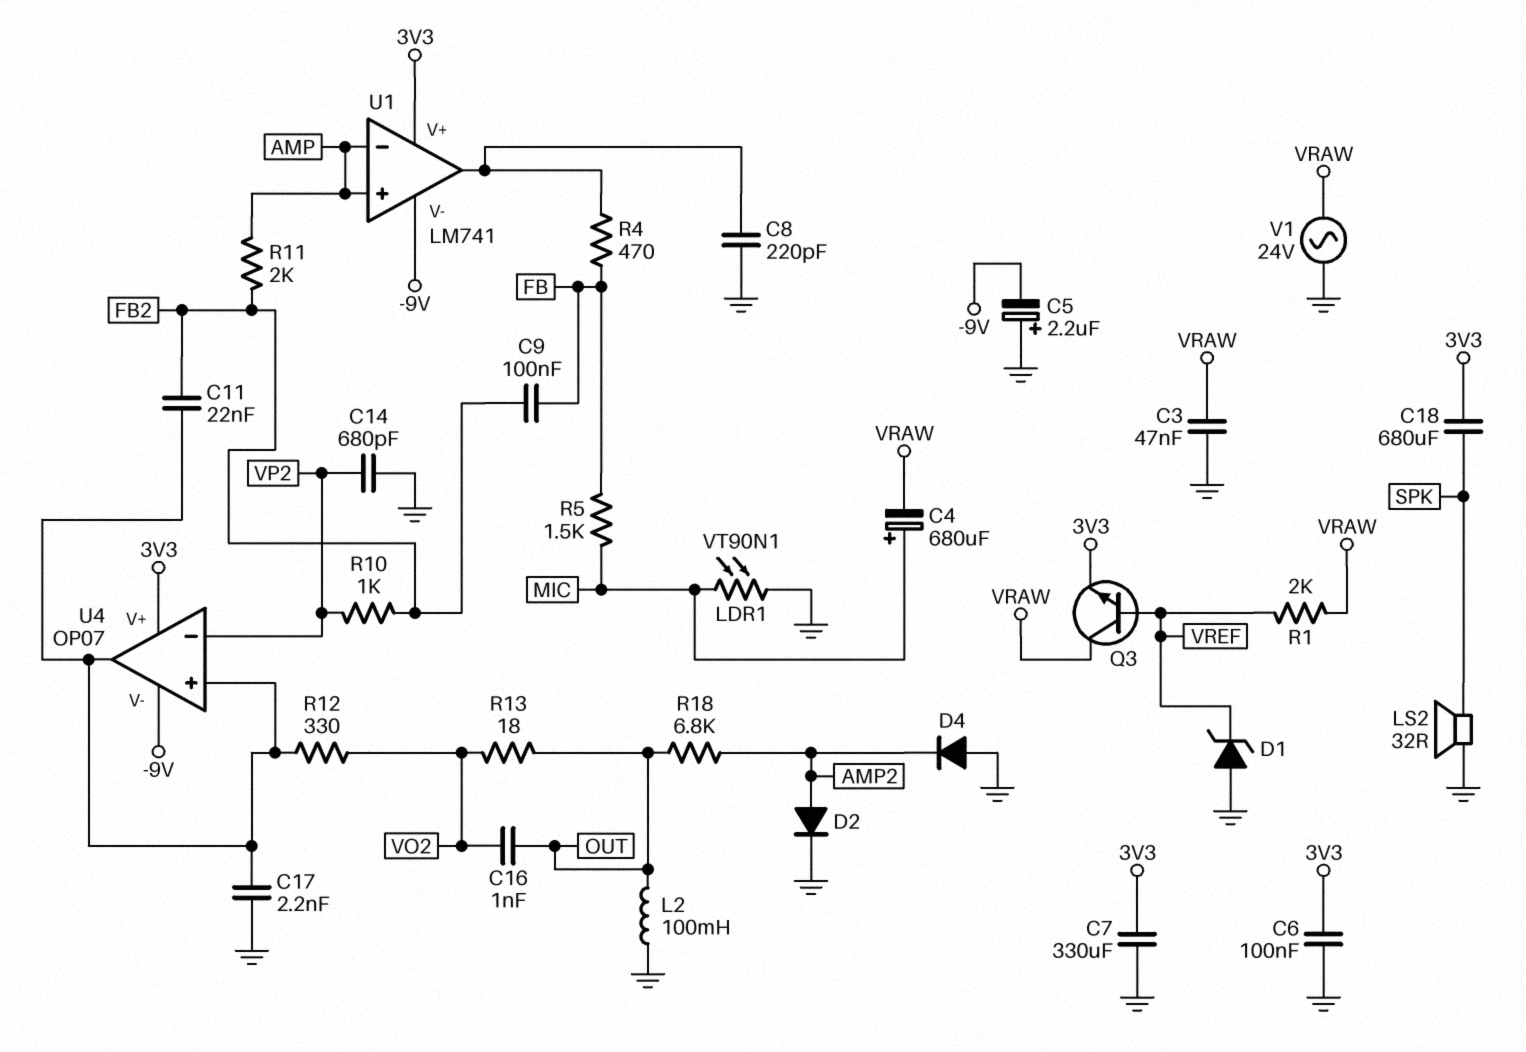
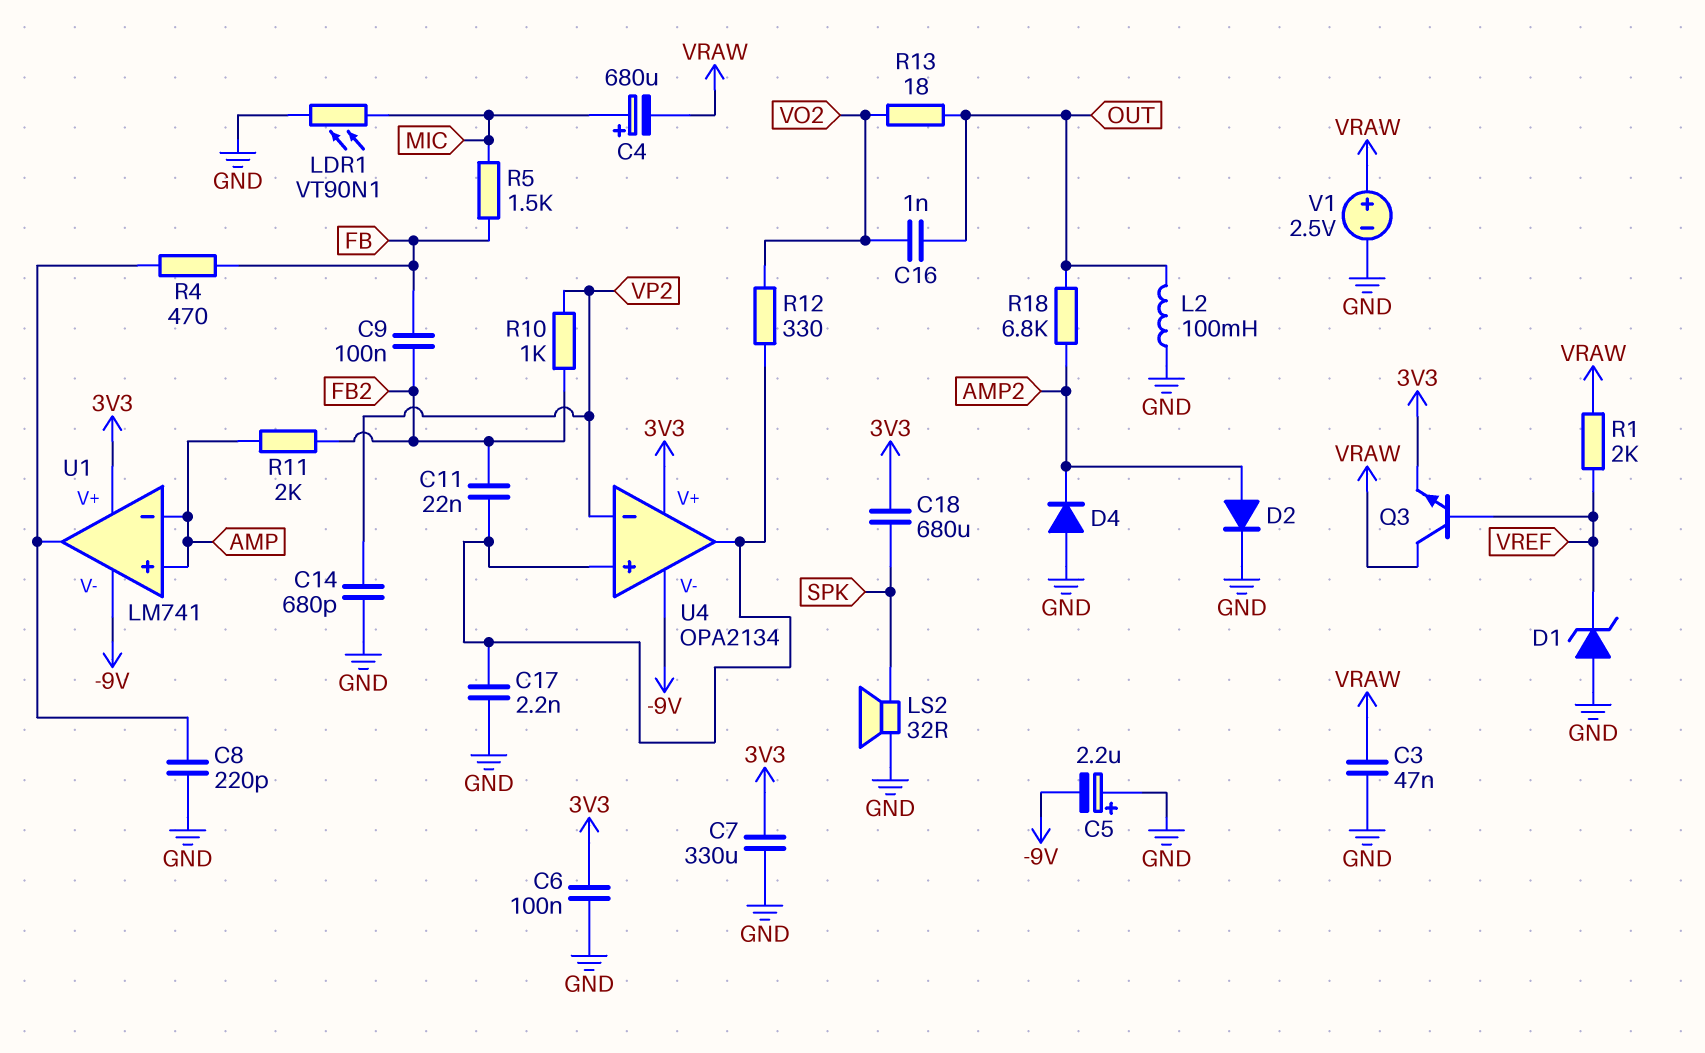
U4: OP07 -> OPA2134
V1: AC 24V (GND, VRAW) -> 2.5V (plus VRAW, minus GND)

